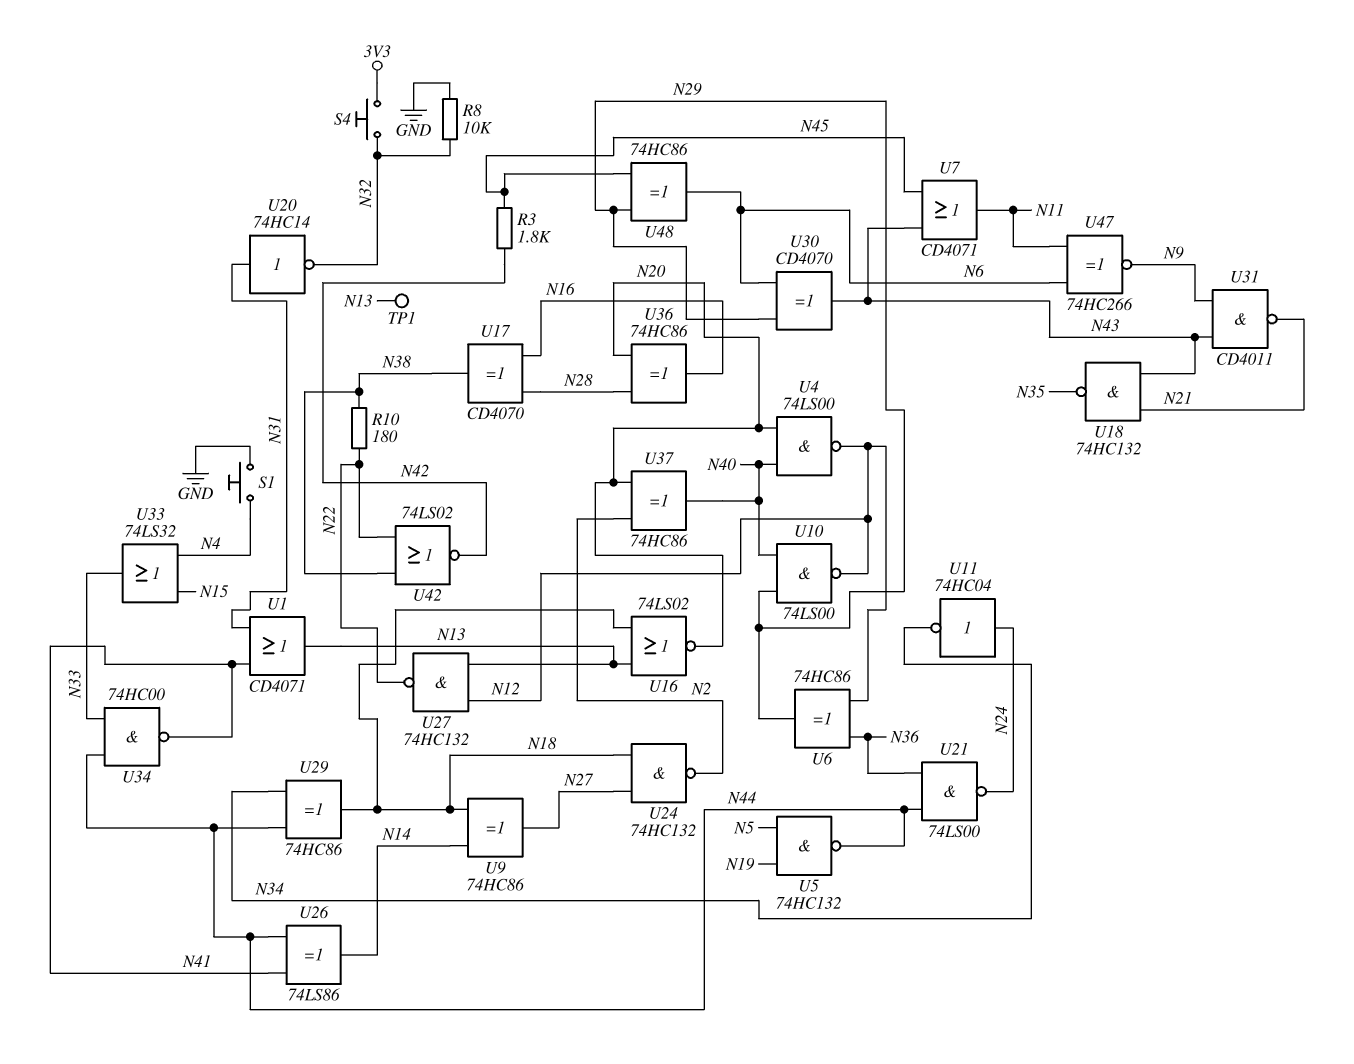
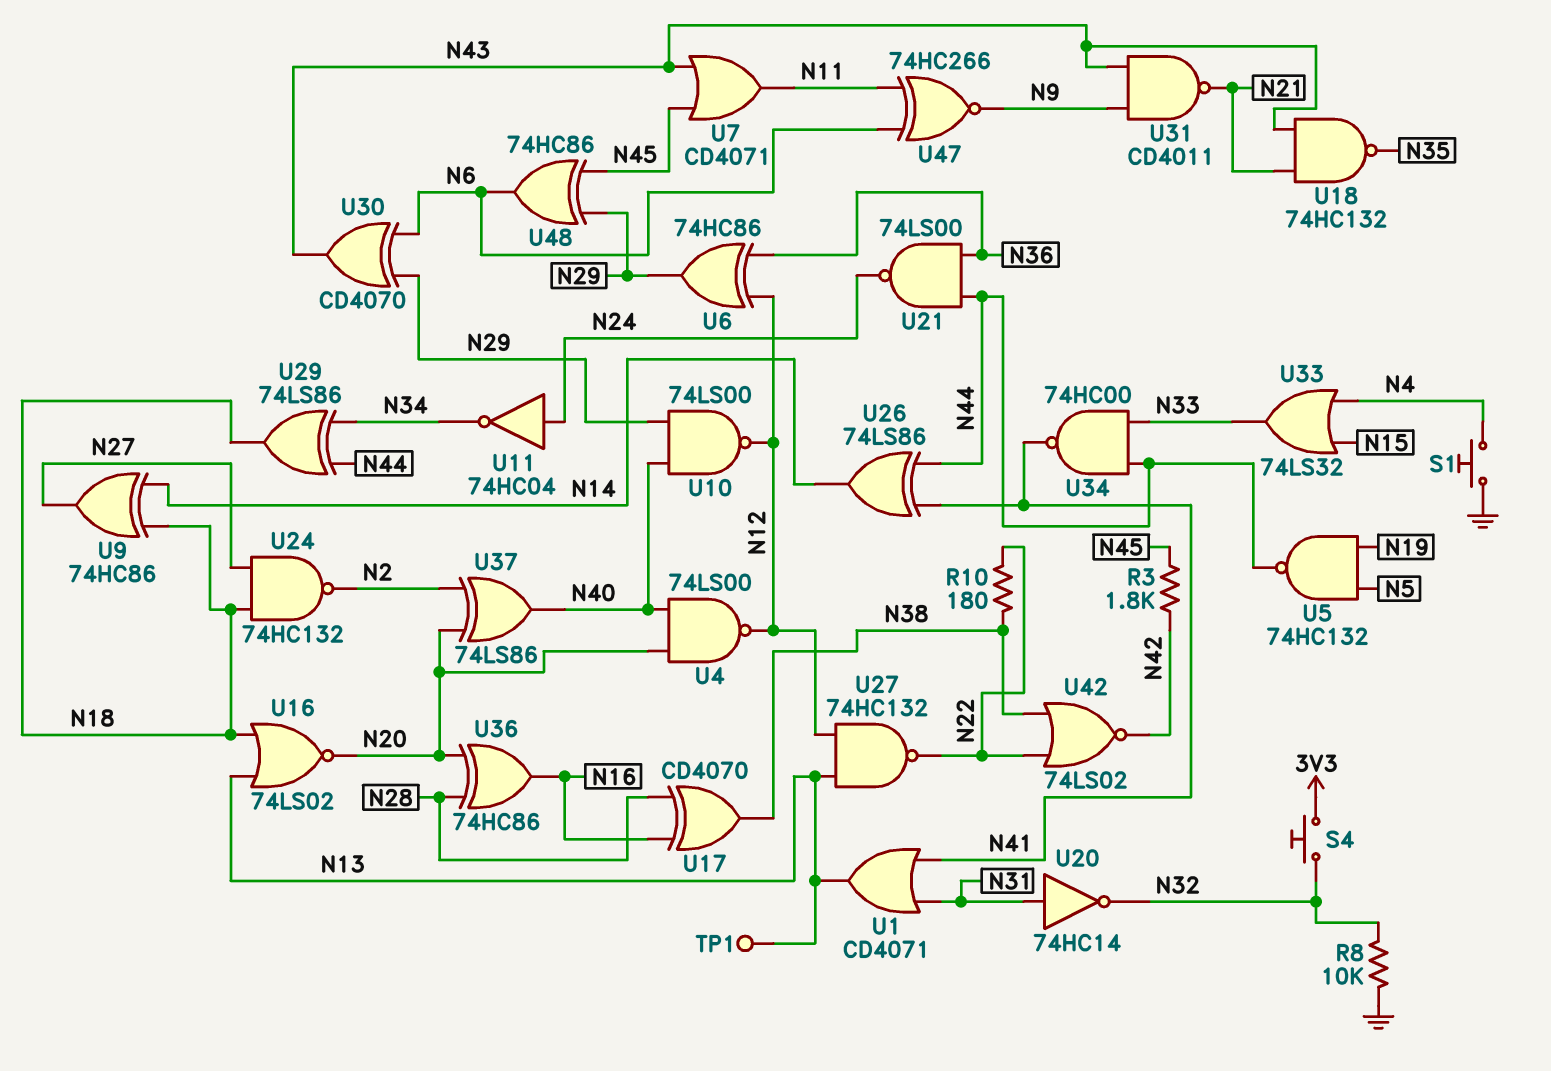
U29: XOR 74HC86 (in N34, in N44, out N18) -> XOR 74LS86 (in N34, in N44, out N18)
U37: XOR 74HC86 (in N2, in N20, out N40) -> XOR 74LS86 (in N2, in N20, out N40)

